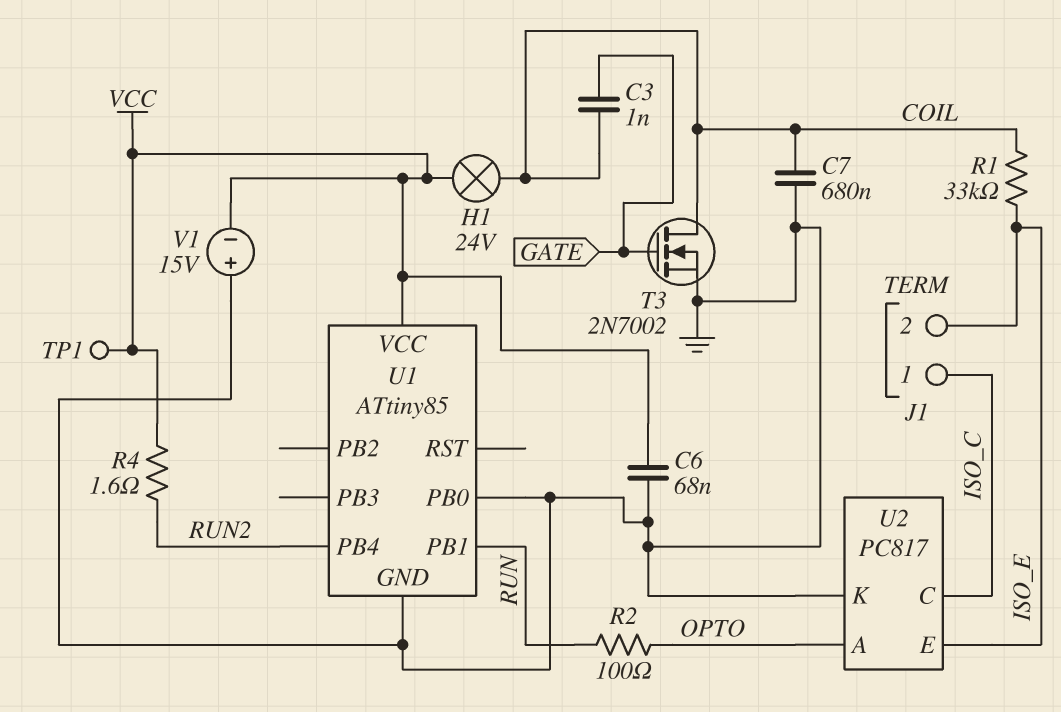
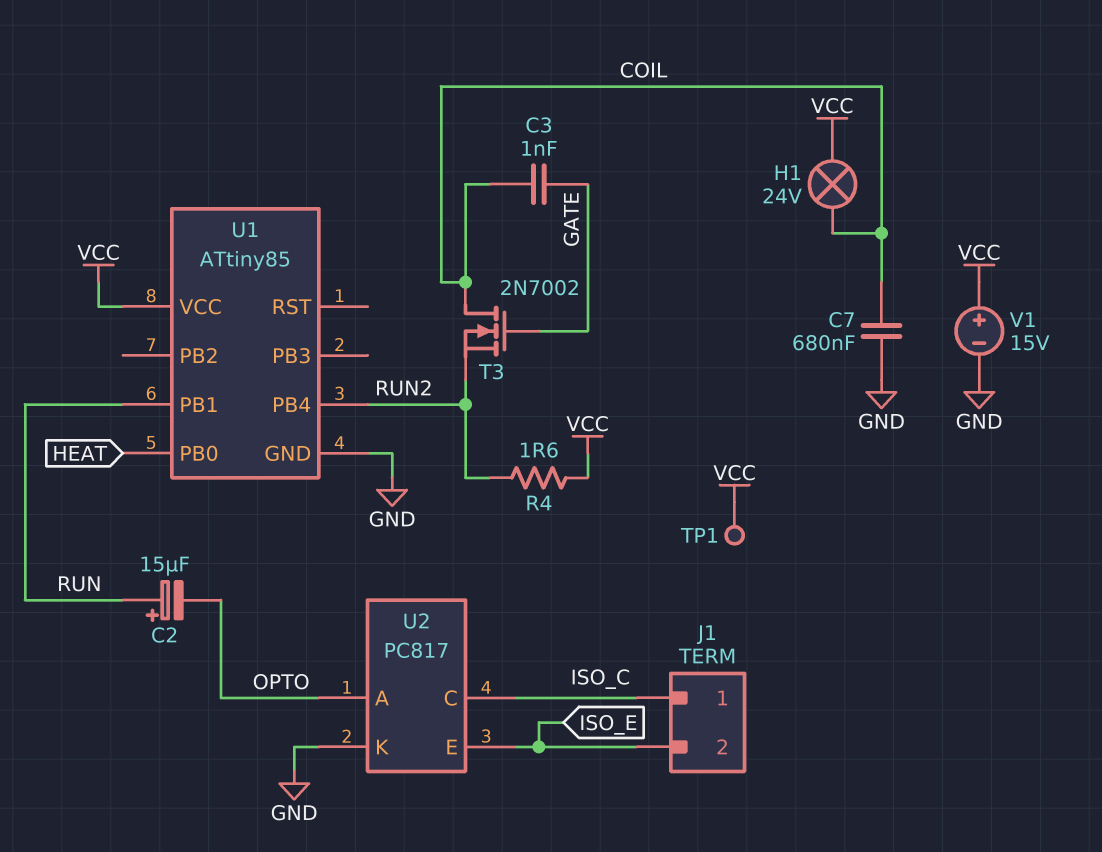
C2: none -> 15uF (plus RUN, minus OPTO)
C6: 68nF (GND, VCC) -> none
R1: 33k (COIL, ISO_E) -> none
R2: 100 (OPTO, RUN) -> none
T3: NMOS 2N7002 (G GATE, D COIL, S GND) -> NMOS 2N7002 (G GATE, D COIL, S RUN2)
U1 pin PB0: GND -> HEAT
V1: 15V (plus GND, minus VCC) -> 15V (plus VCC, minus GND)

